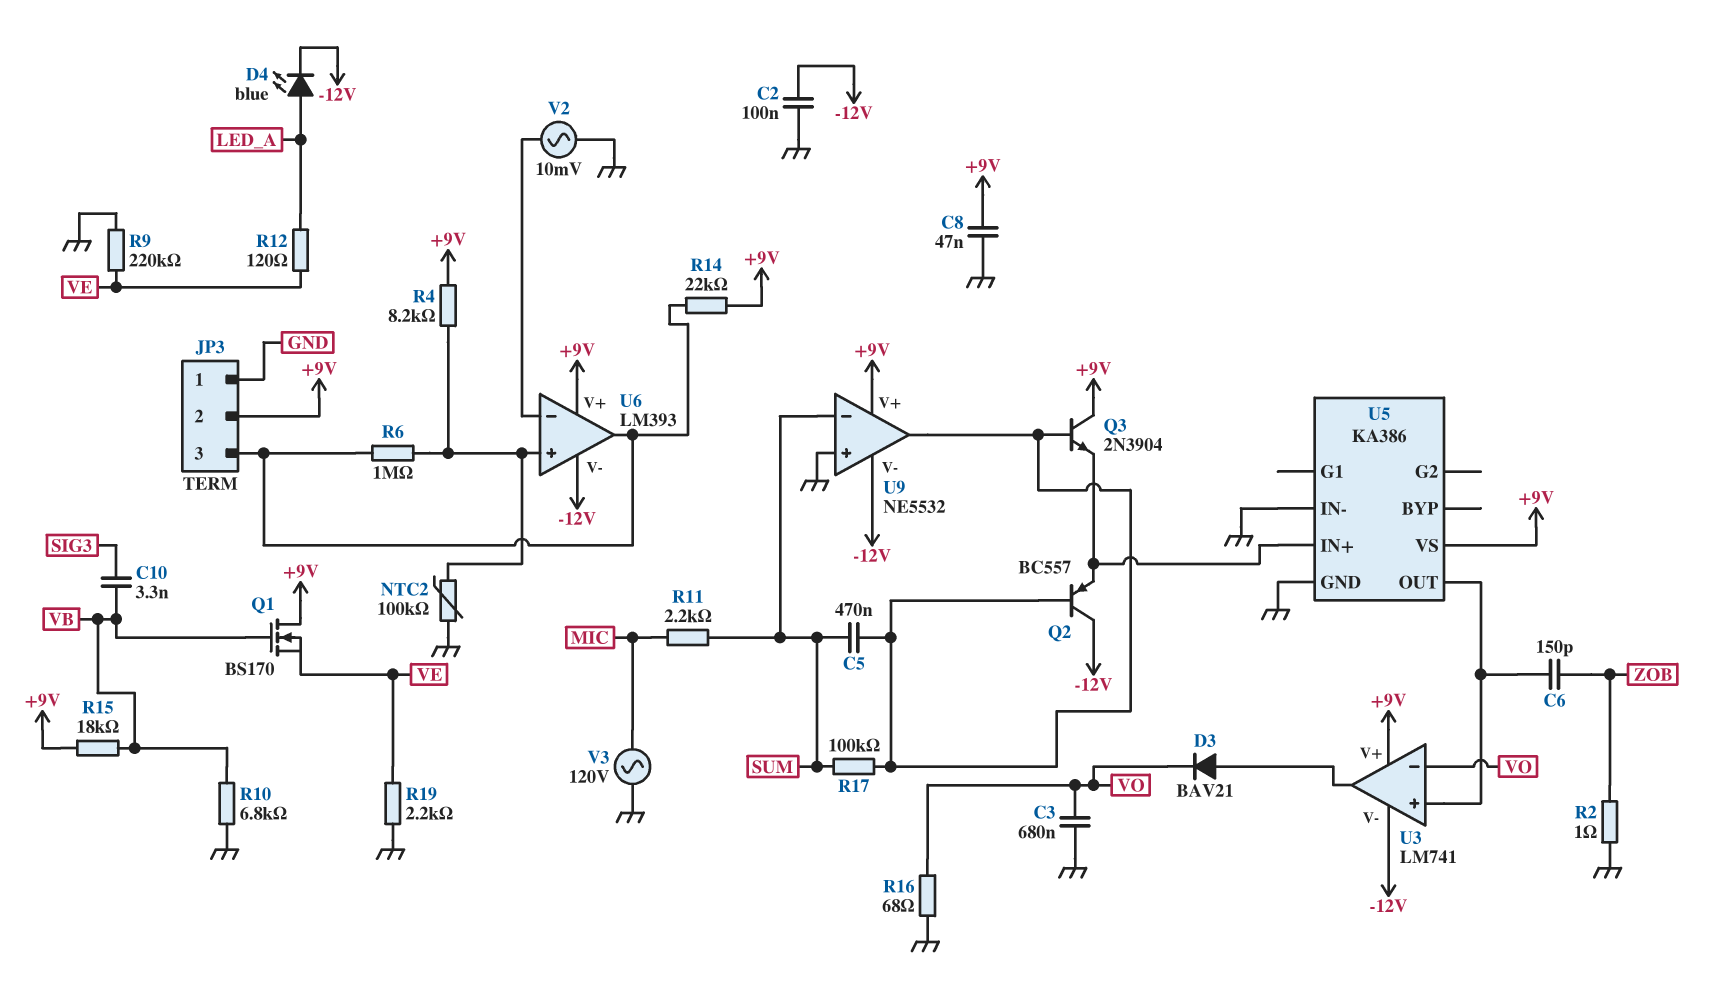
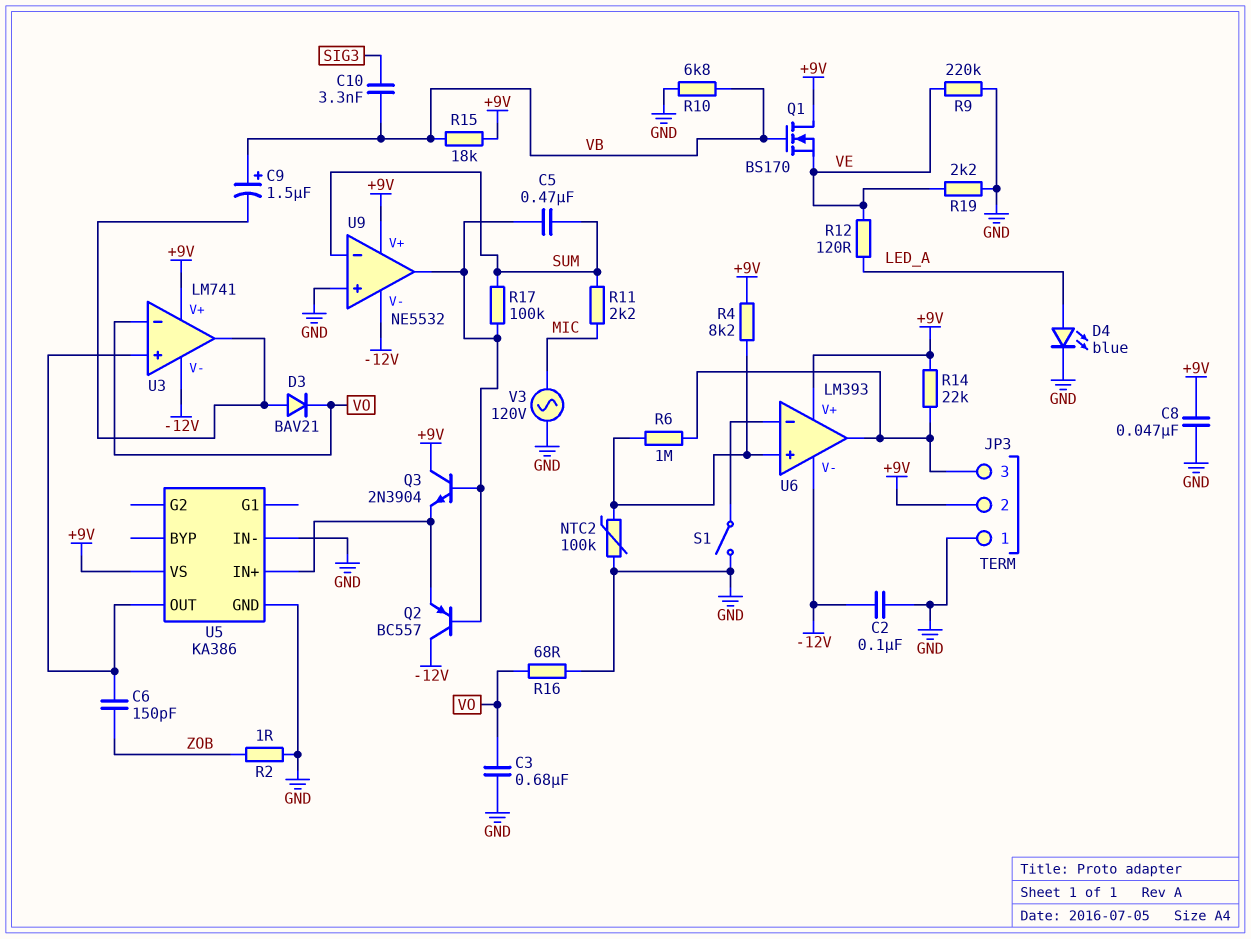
C9: none -> 1.5uF (plus VB, minus U3/out)
D4: LED blue (A LED_A, K -12V) -> LED blue (A LED_A, K GND)
S1: none -> switch (GND, U6/in-)
V2: AC 10mV (GND, U6/in-) -> none

